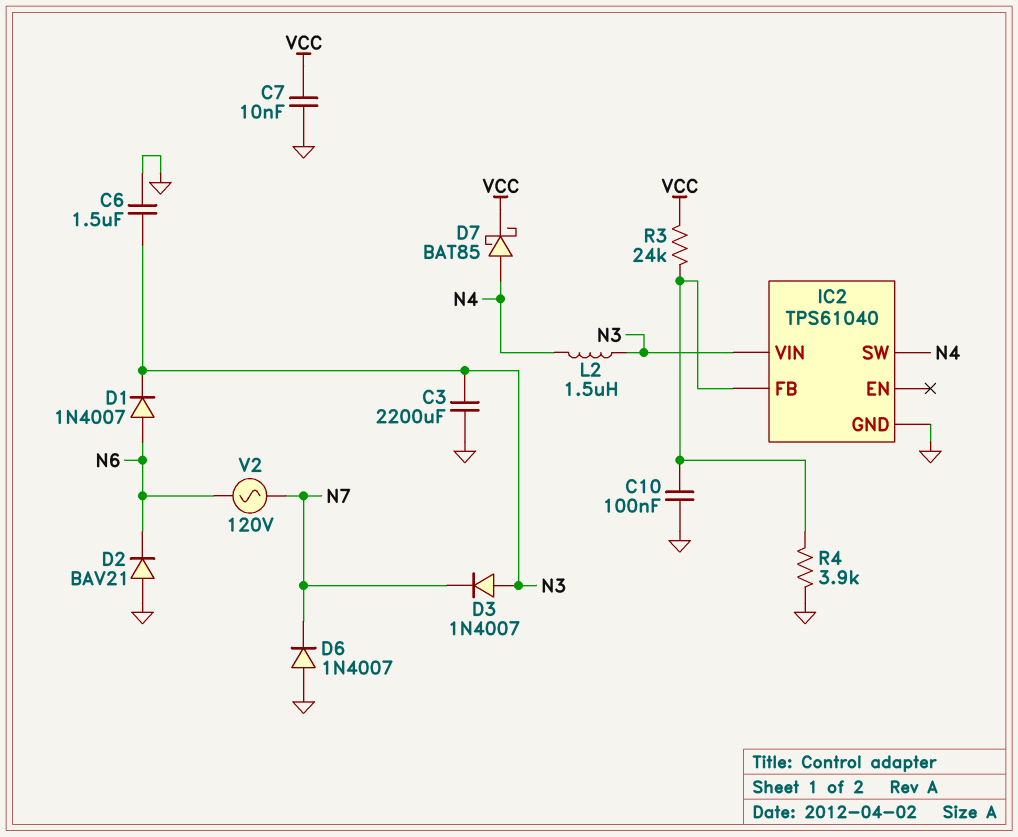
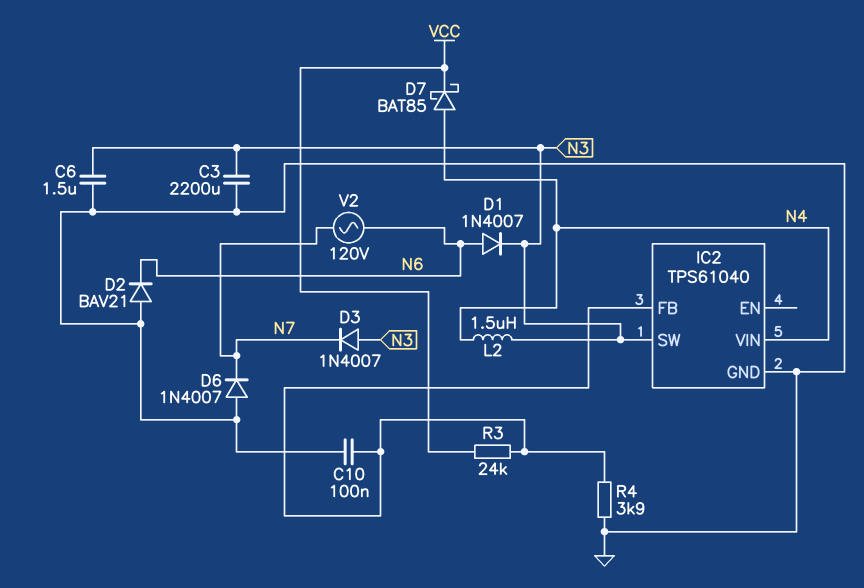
C7: 10nF (GND, VCC) -> none
IC2 pin SW: N4 -> N3
IC2 pin VIN: N3 -> N4

